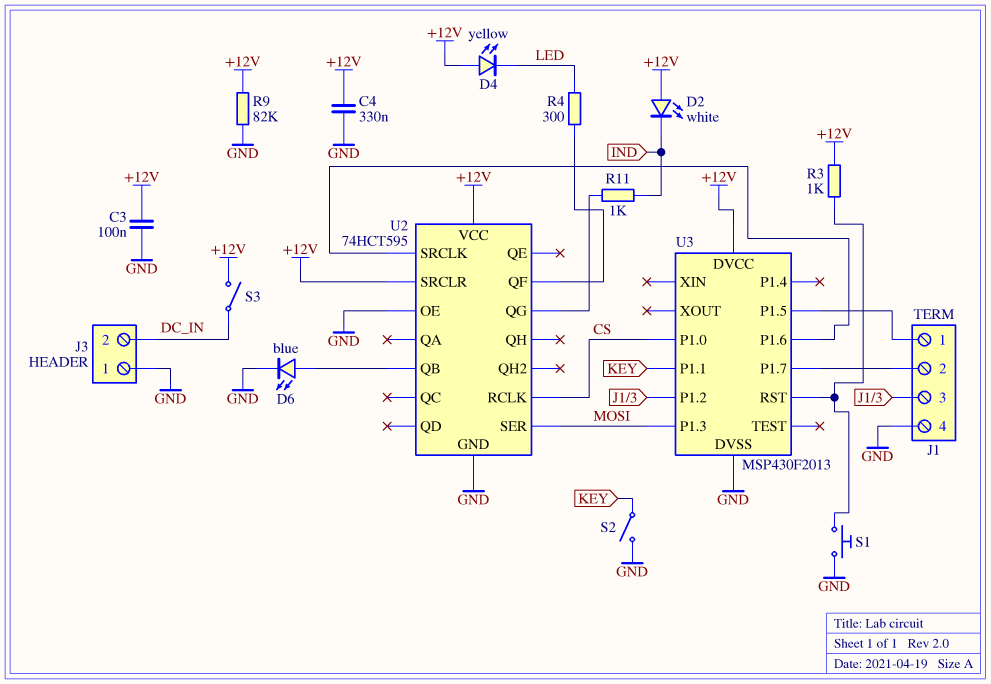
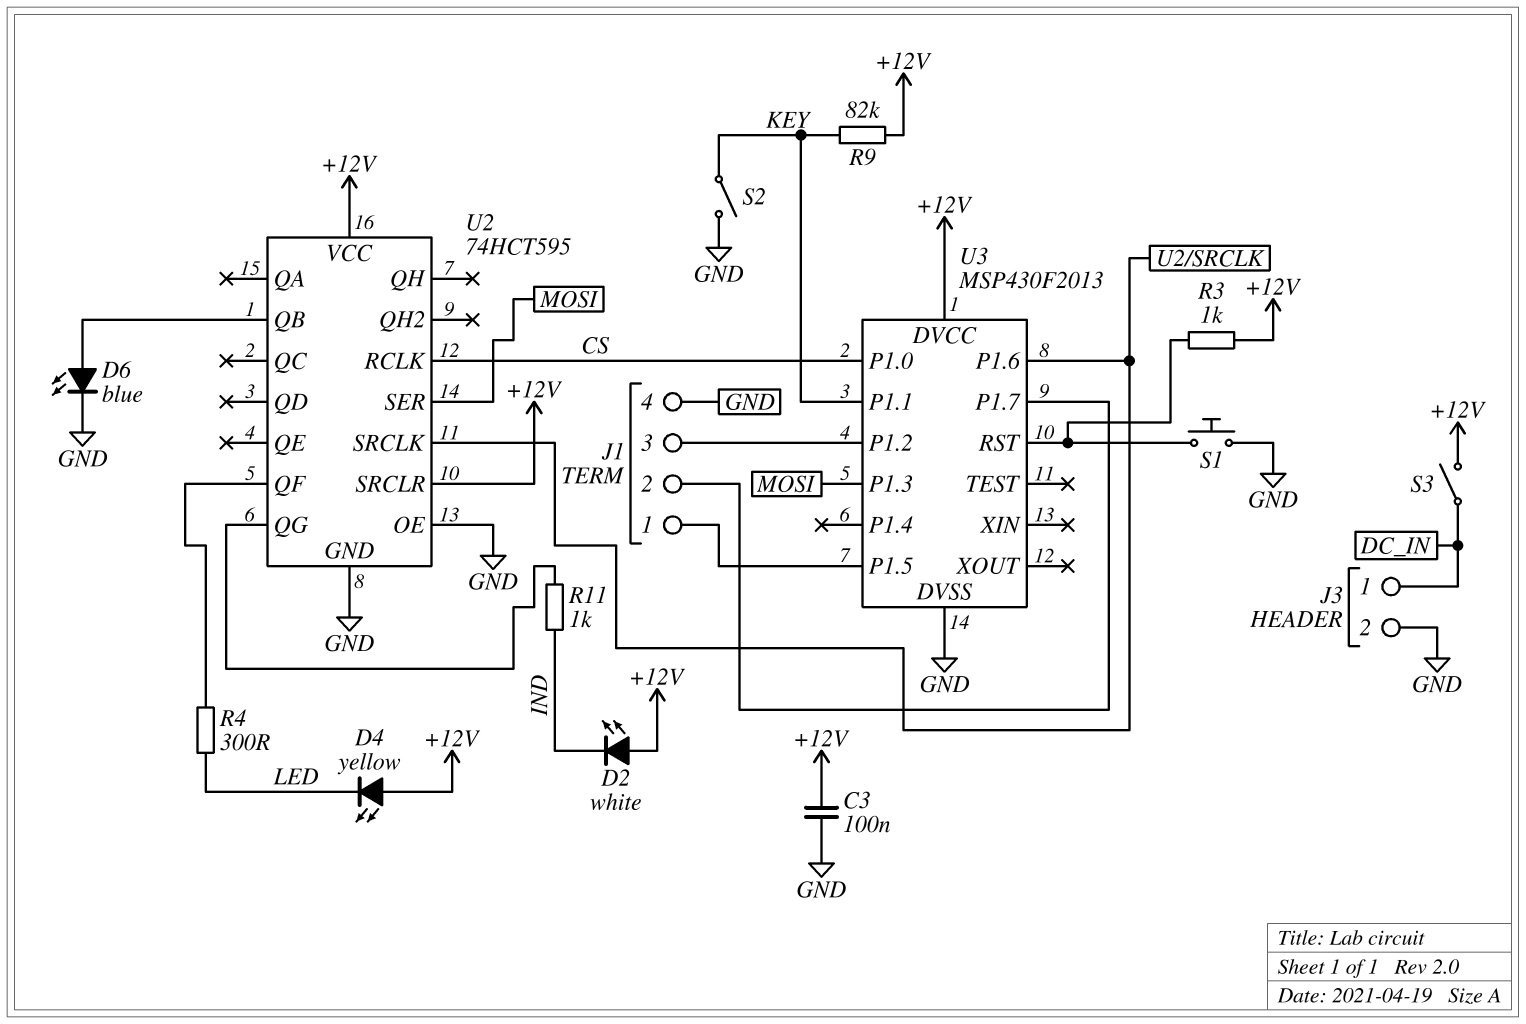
C4: 330nF (+12V, GND) -> none
J3 pin 1: GND -> DC_IN
J3 pin 2: DC_IN -> GND
R9: 82k (+12V, GND) -> 82k (+12V, KEY)

